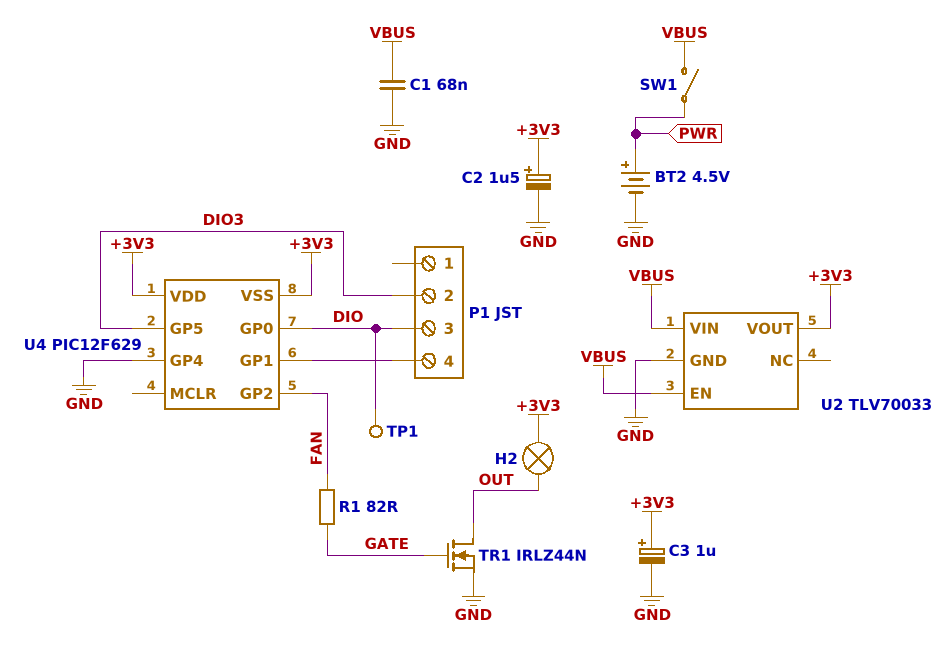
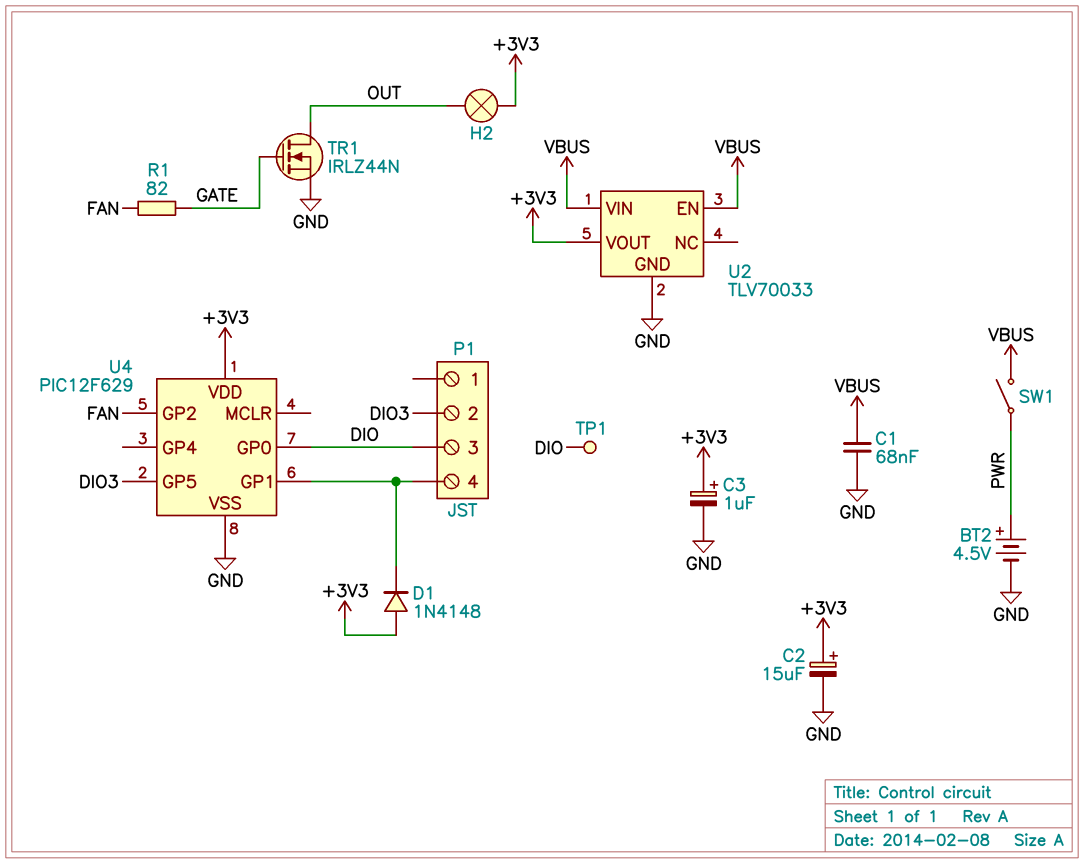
C2: 1.5uF (plus +3V3, minus GND) -> 15uF (plus +3V3, minus GND)
D1: none -> diode 1N4148 (A +3V3, K P1/4)
U4 pin GP4: GND -> none
U4 pin VSS: +3V3 -> GND

